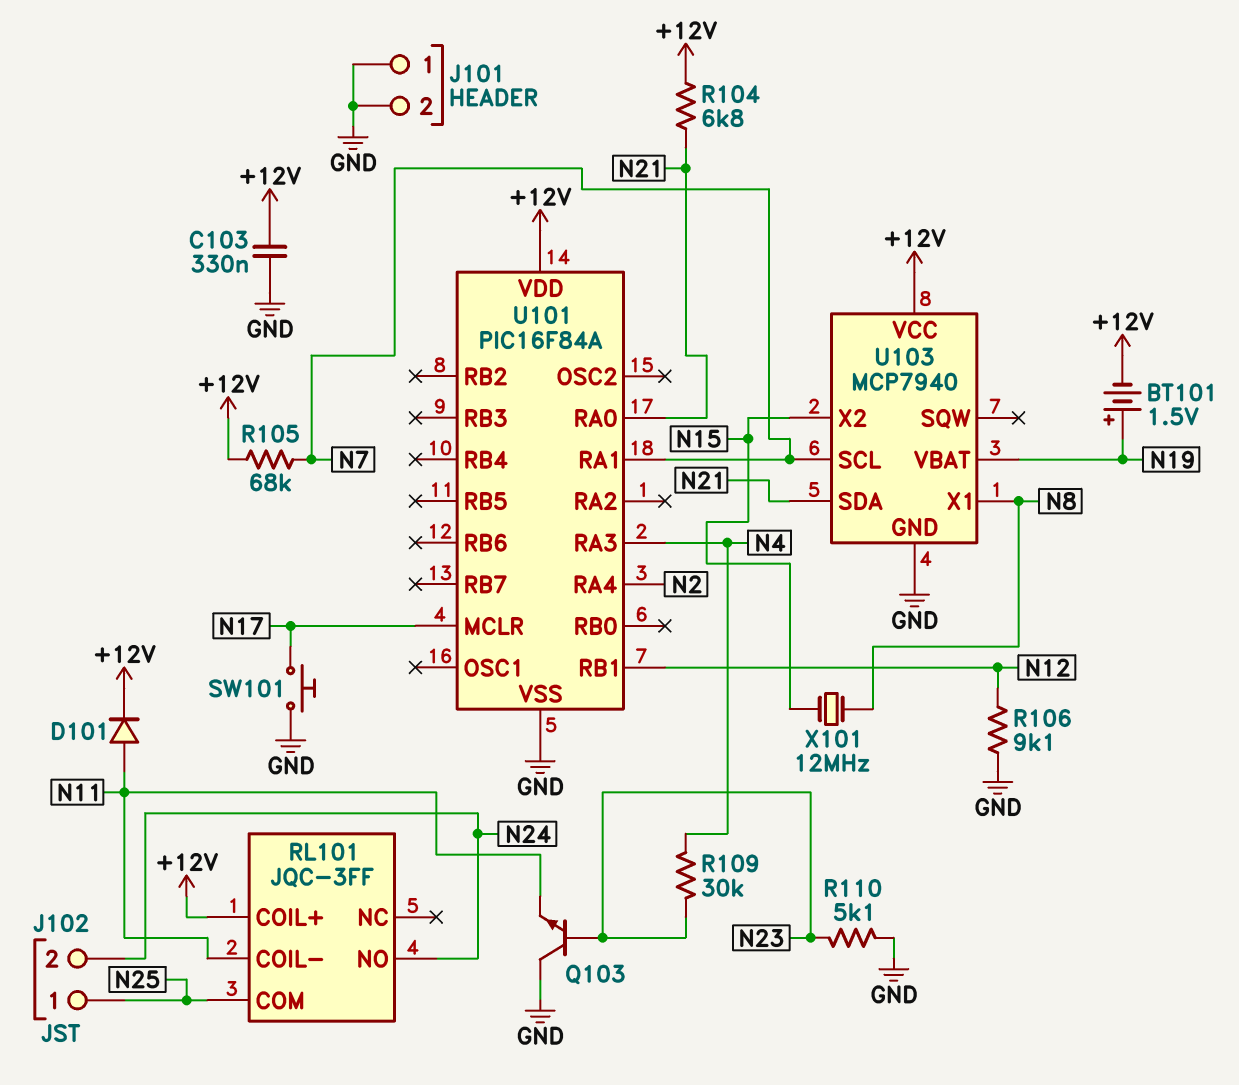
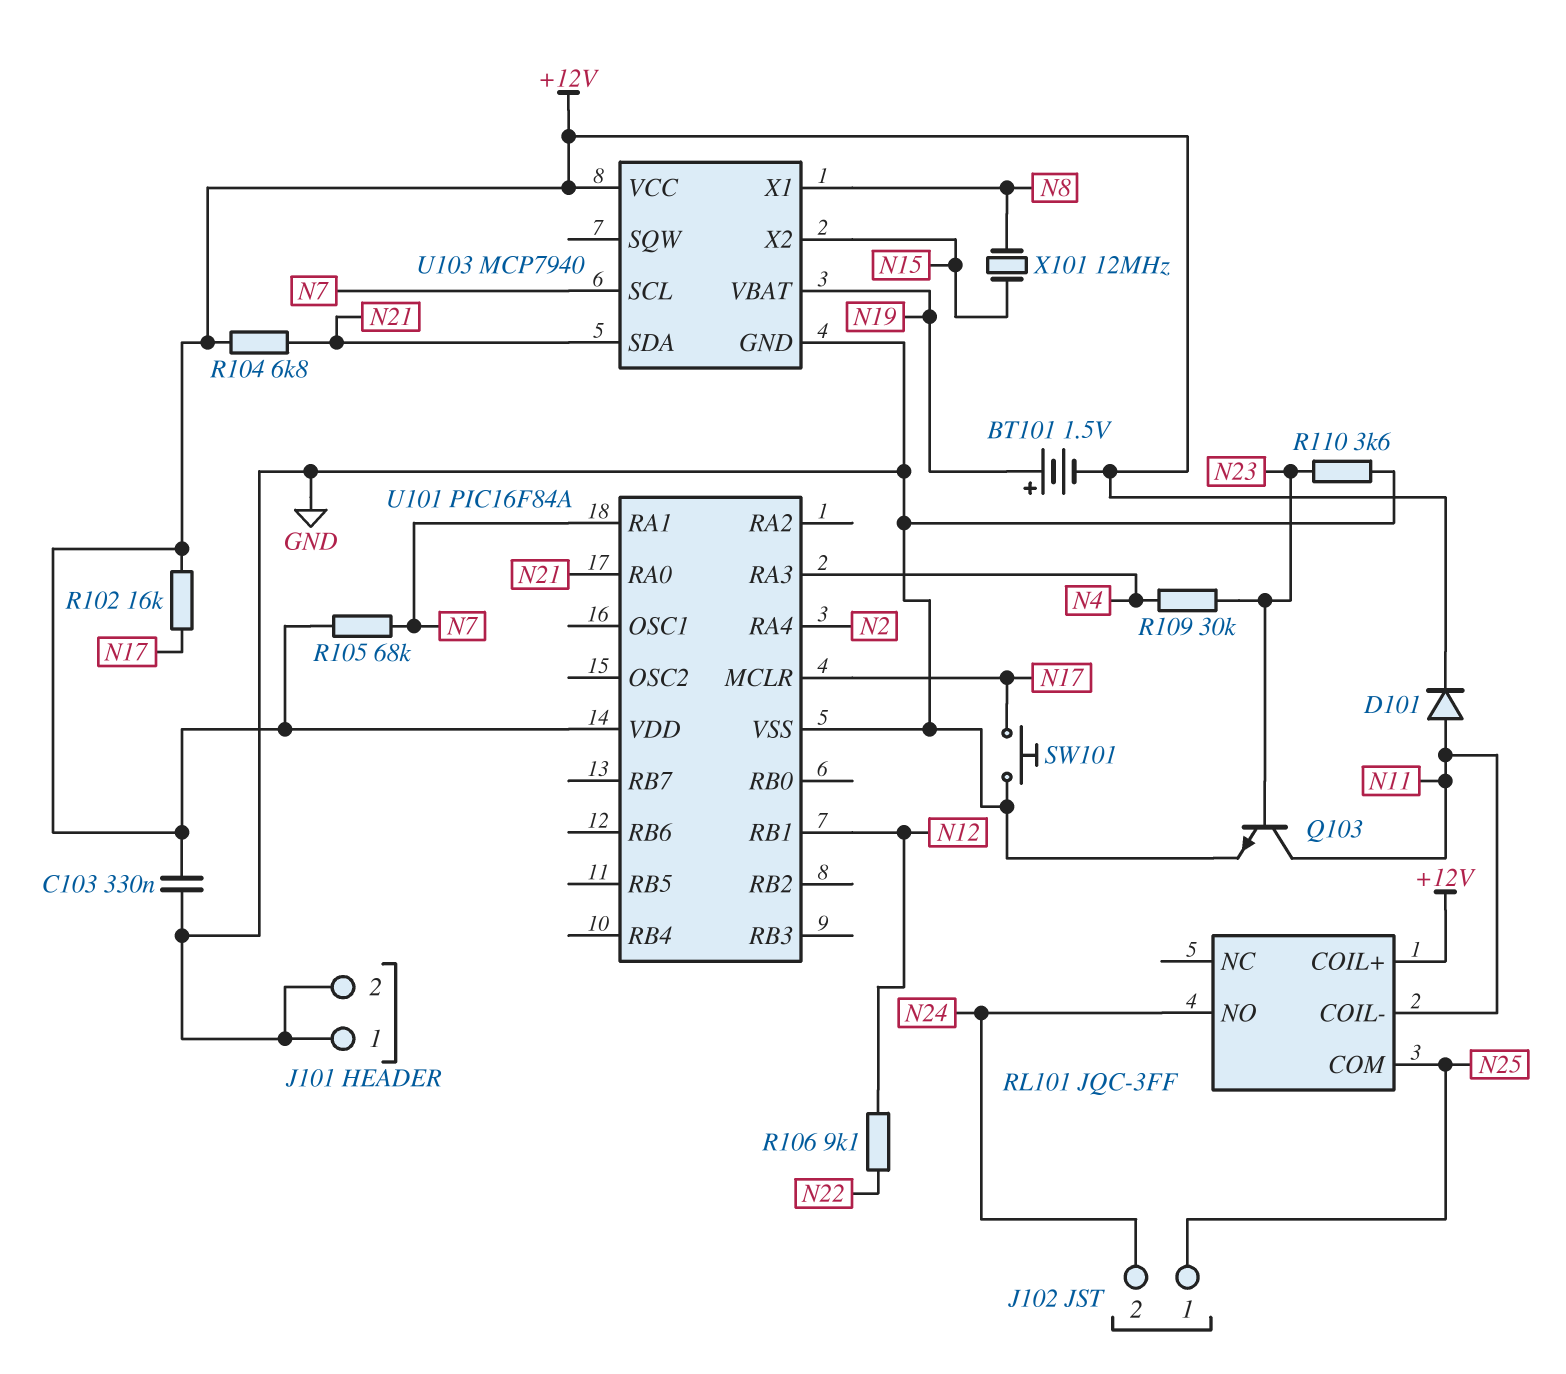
Q103: NPN (B N23, C GND, E N11) -> NPN (B N23, C N11, E GND)
R102: none -> 16k (+12V, N17)
R106: 9.1k (GND, N12) -> 9.1k (N12, N22)
R110: 5.1k (GND, N23) -> 3.6k (GND, N23)

